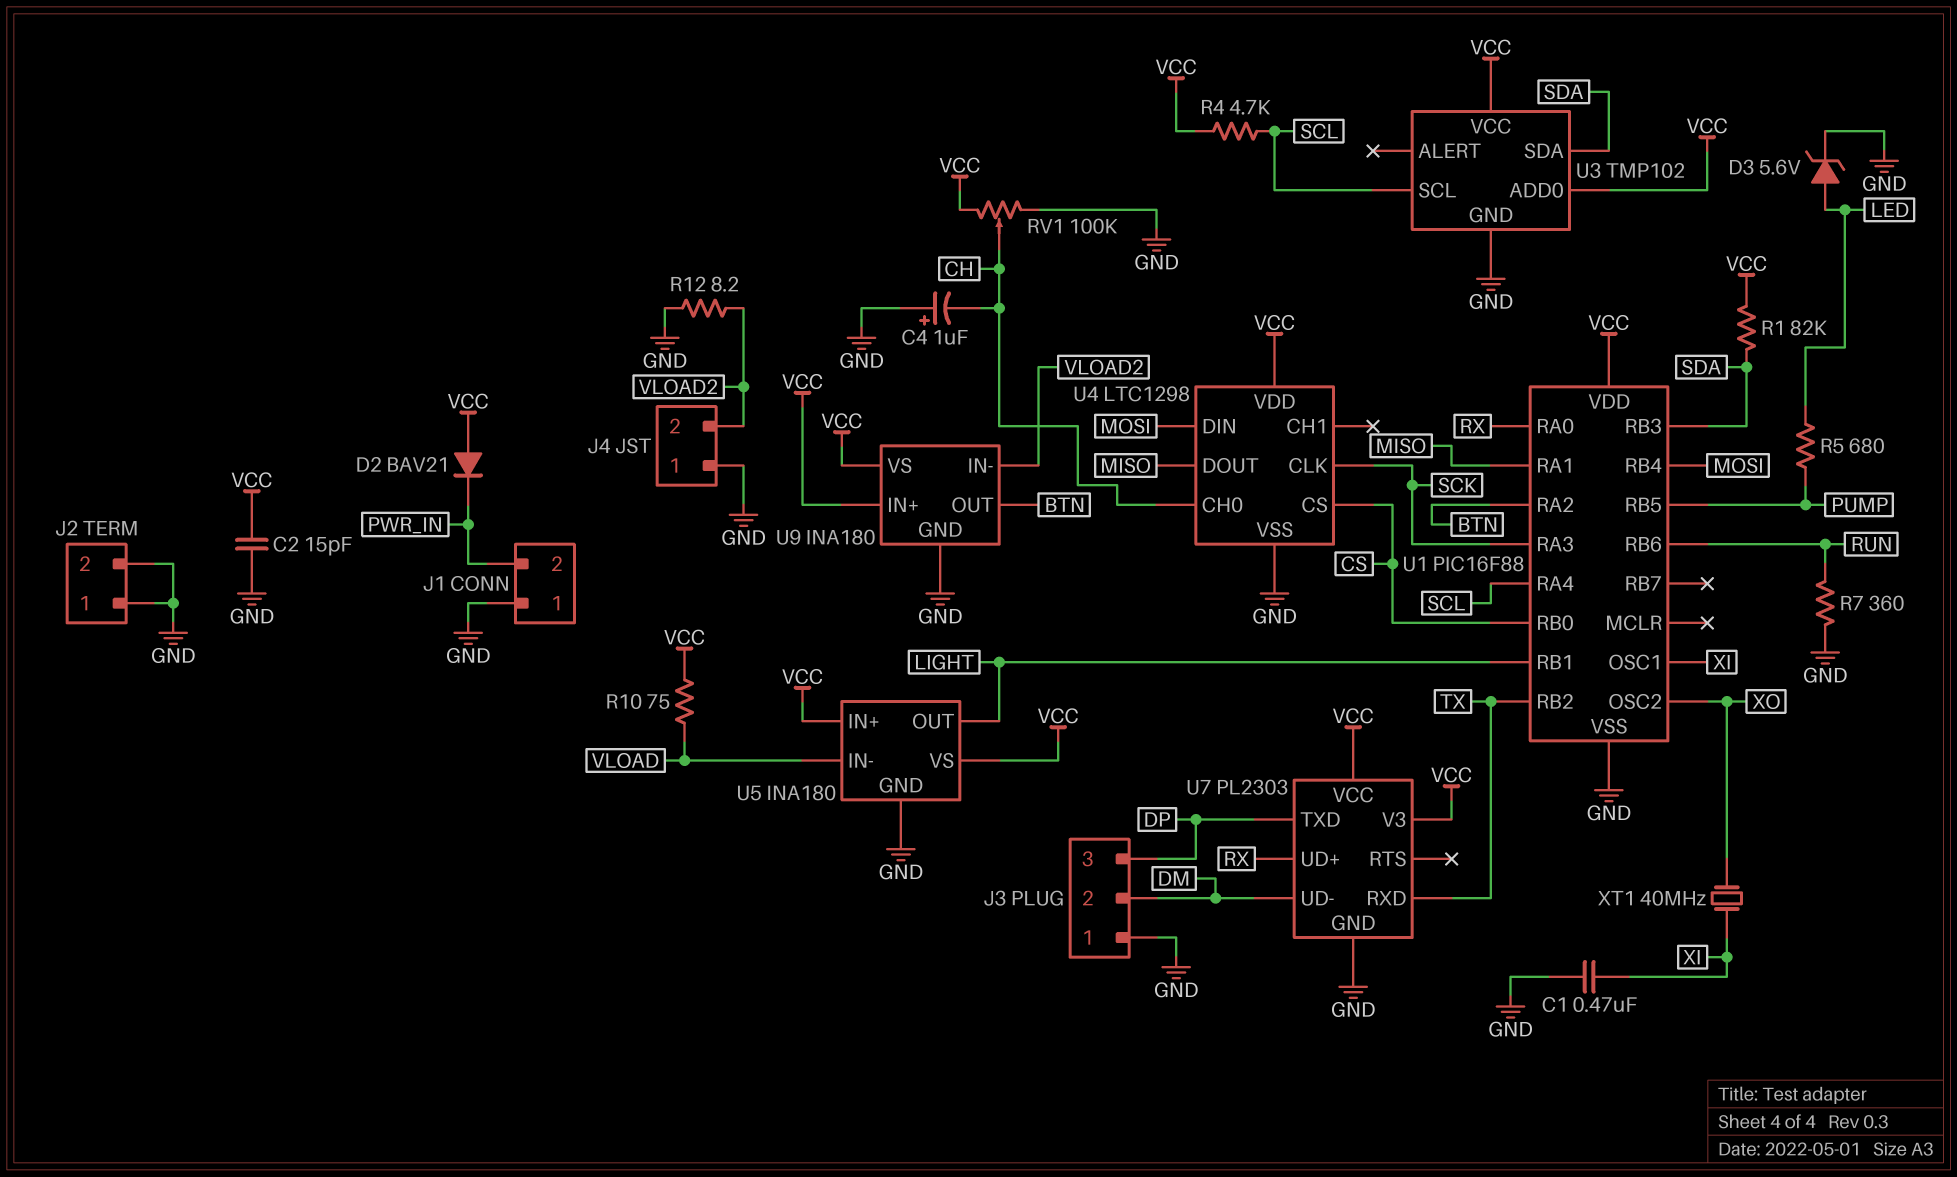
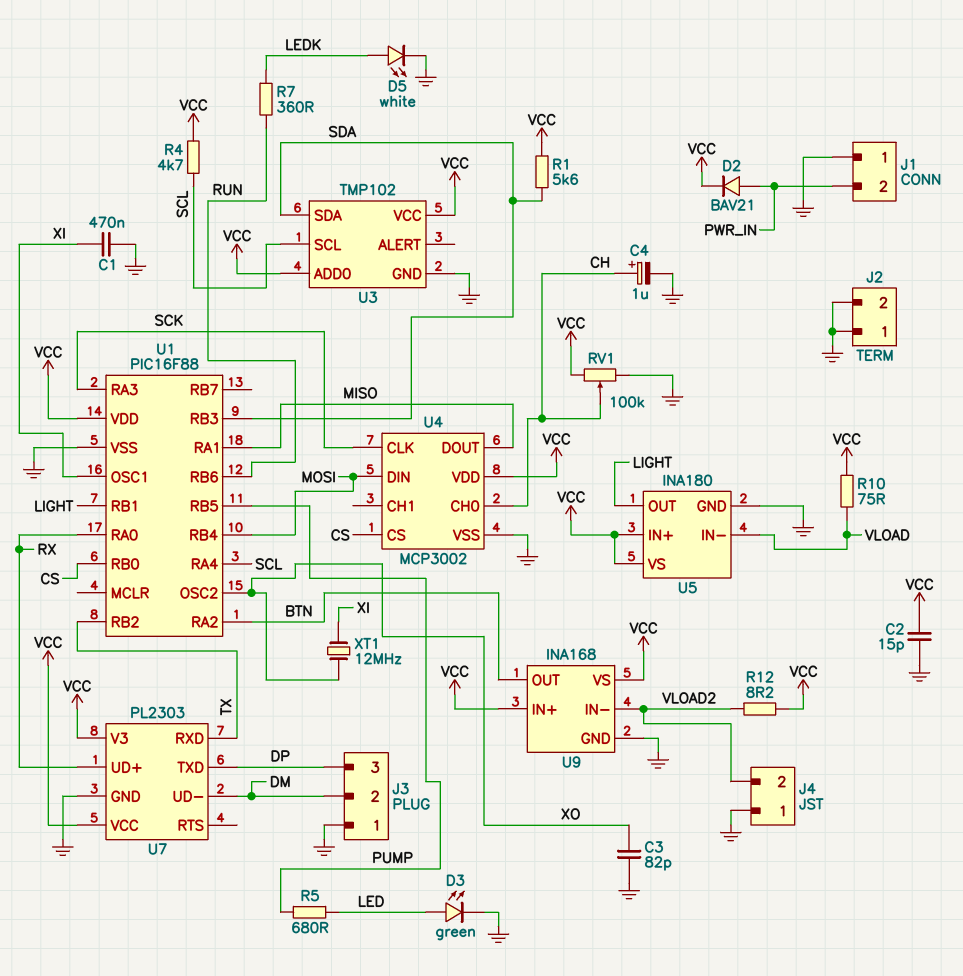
C3: none -> 82pF (GND, XO)
C4: 1uF (plus GND, minus CH) -> 1uF (plus CH, minus GND)
D2: diode BAV21 (A VCC, K PWR_IN) -> diode BAV21 (A PWR_IN, K VCC)
D3: zener 5.6V (A LED, K GND) -> LED green (A LED, K GND)
D5: none -> LED white (A LEDK, K GND)
R1: 82k (SDA, VCC) -> 5.6k (SDA, VCC)
R7: 360 (GND, RUN) -> 360 (LEDK, RUN)
R12: 8.2 (GND, VLOAD2) -> 8.2 (VCC, VLOAD2)
U4: LTC1298 -> MCP3002
U9: INA180 -> INA168
XT1: 40MHz (XI, XO) -> 12MHz (XI, XO)

